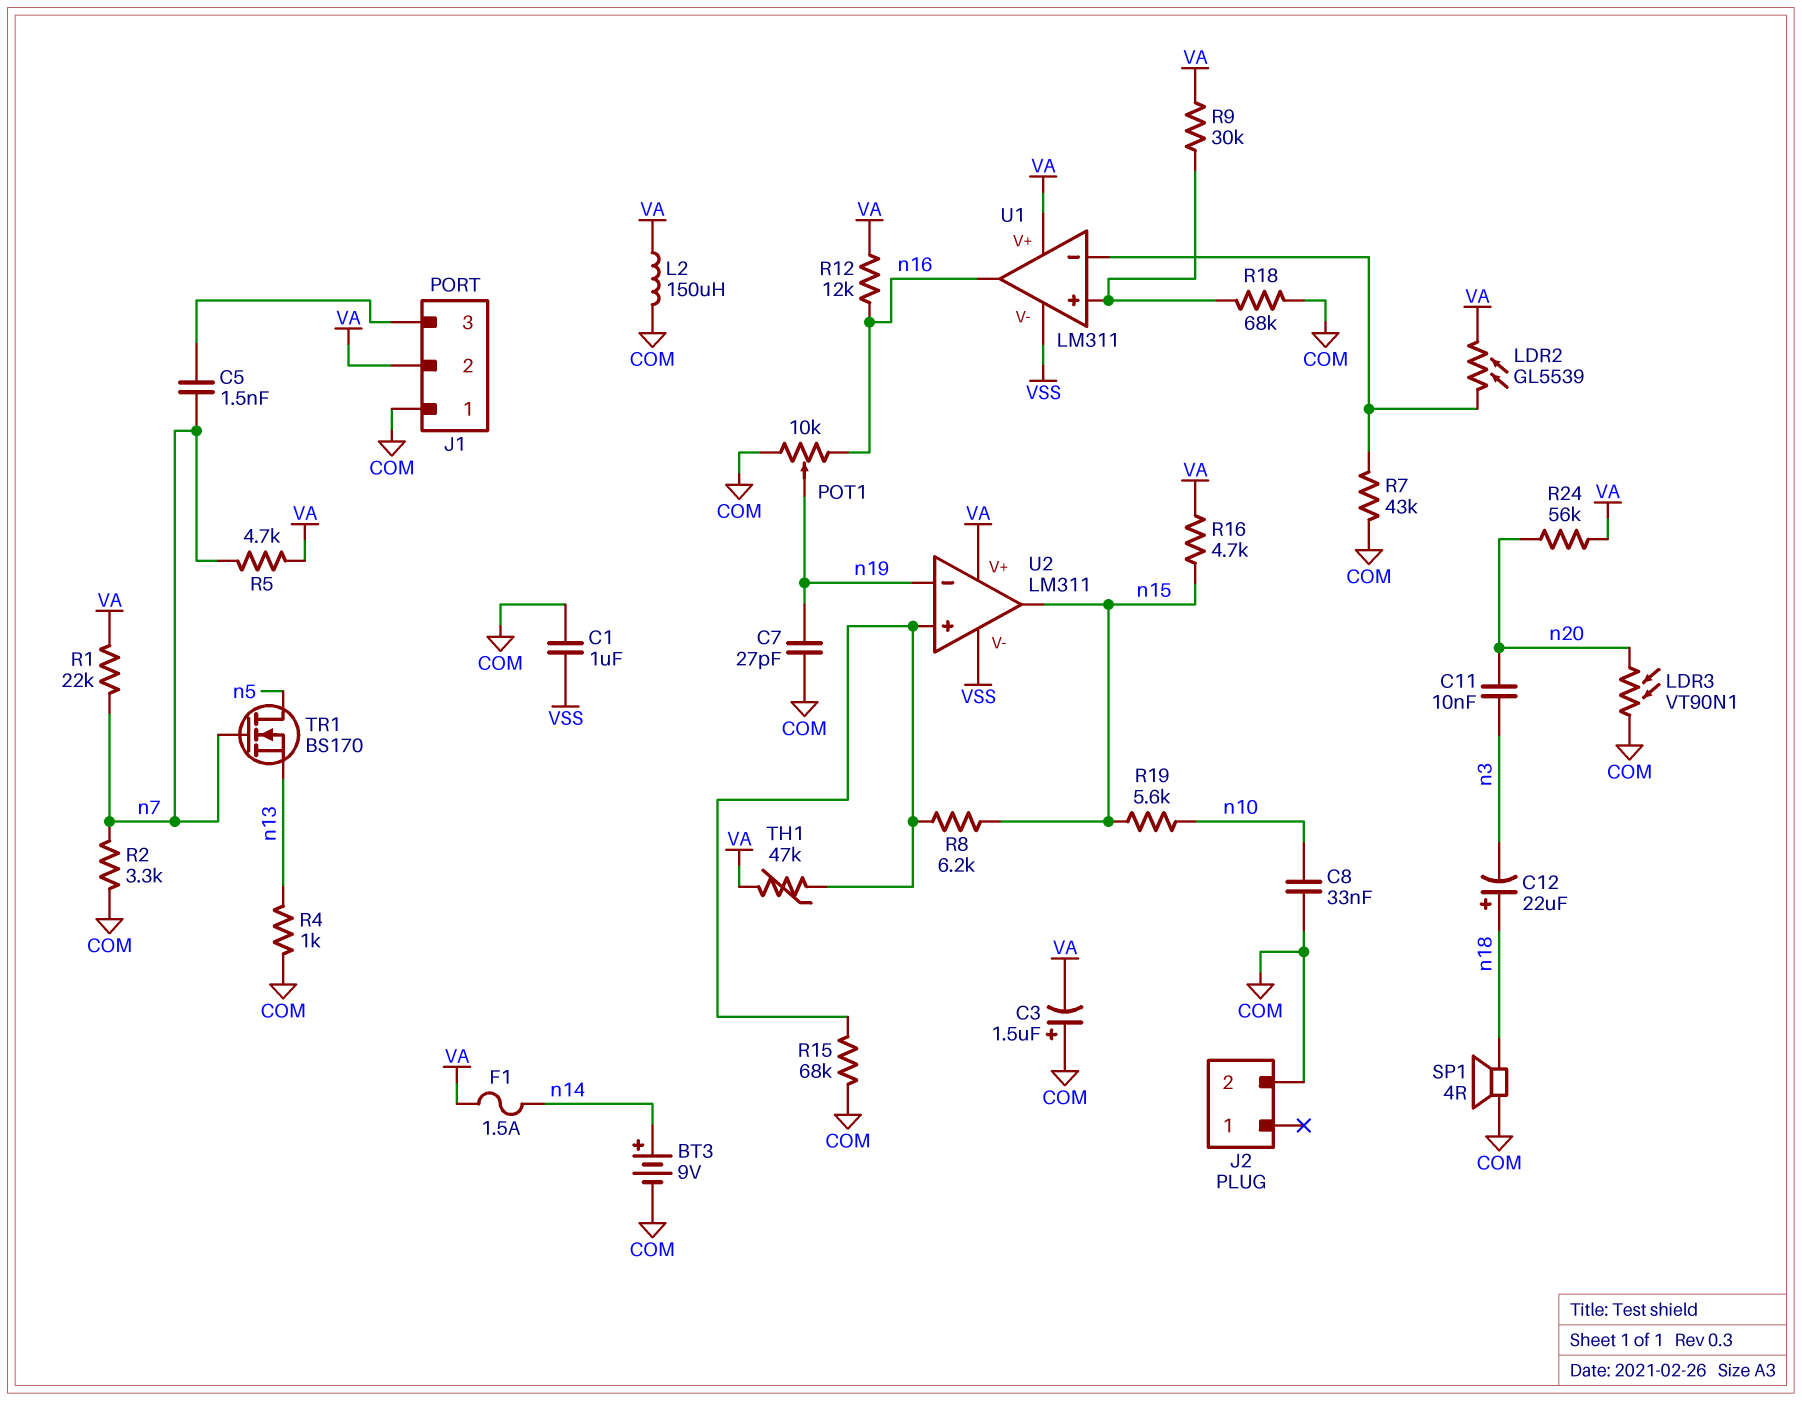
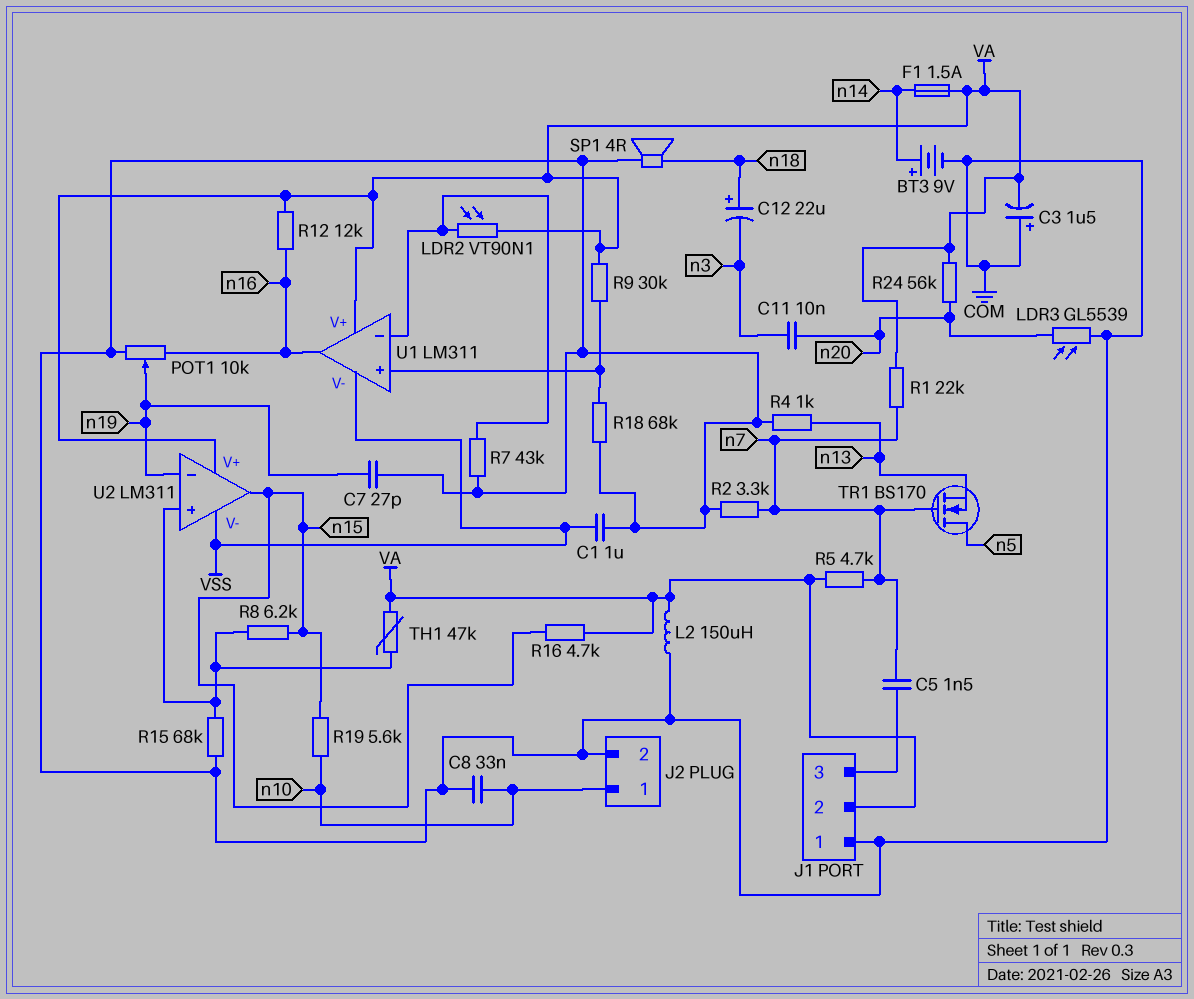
J2 pin 1: none -> n10
LDR2: GL5539 (U1/in-, VA) -> VT90N1 (U1/in-, VA)
LDR3: VT90N1 (COM, n20) -> GL5539 (COM, n20)

